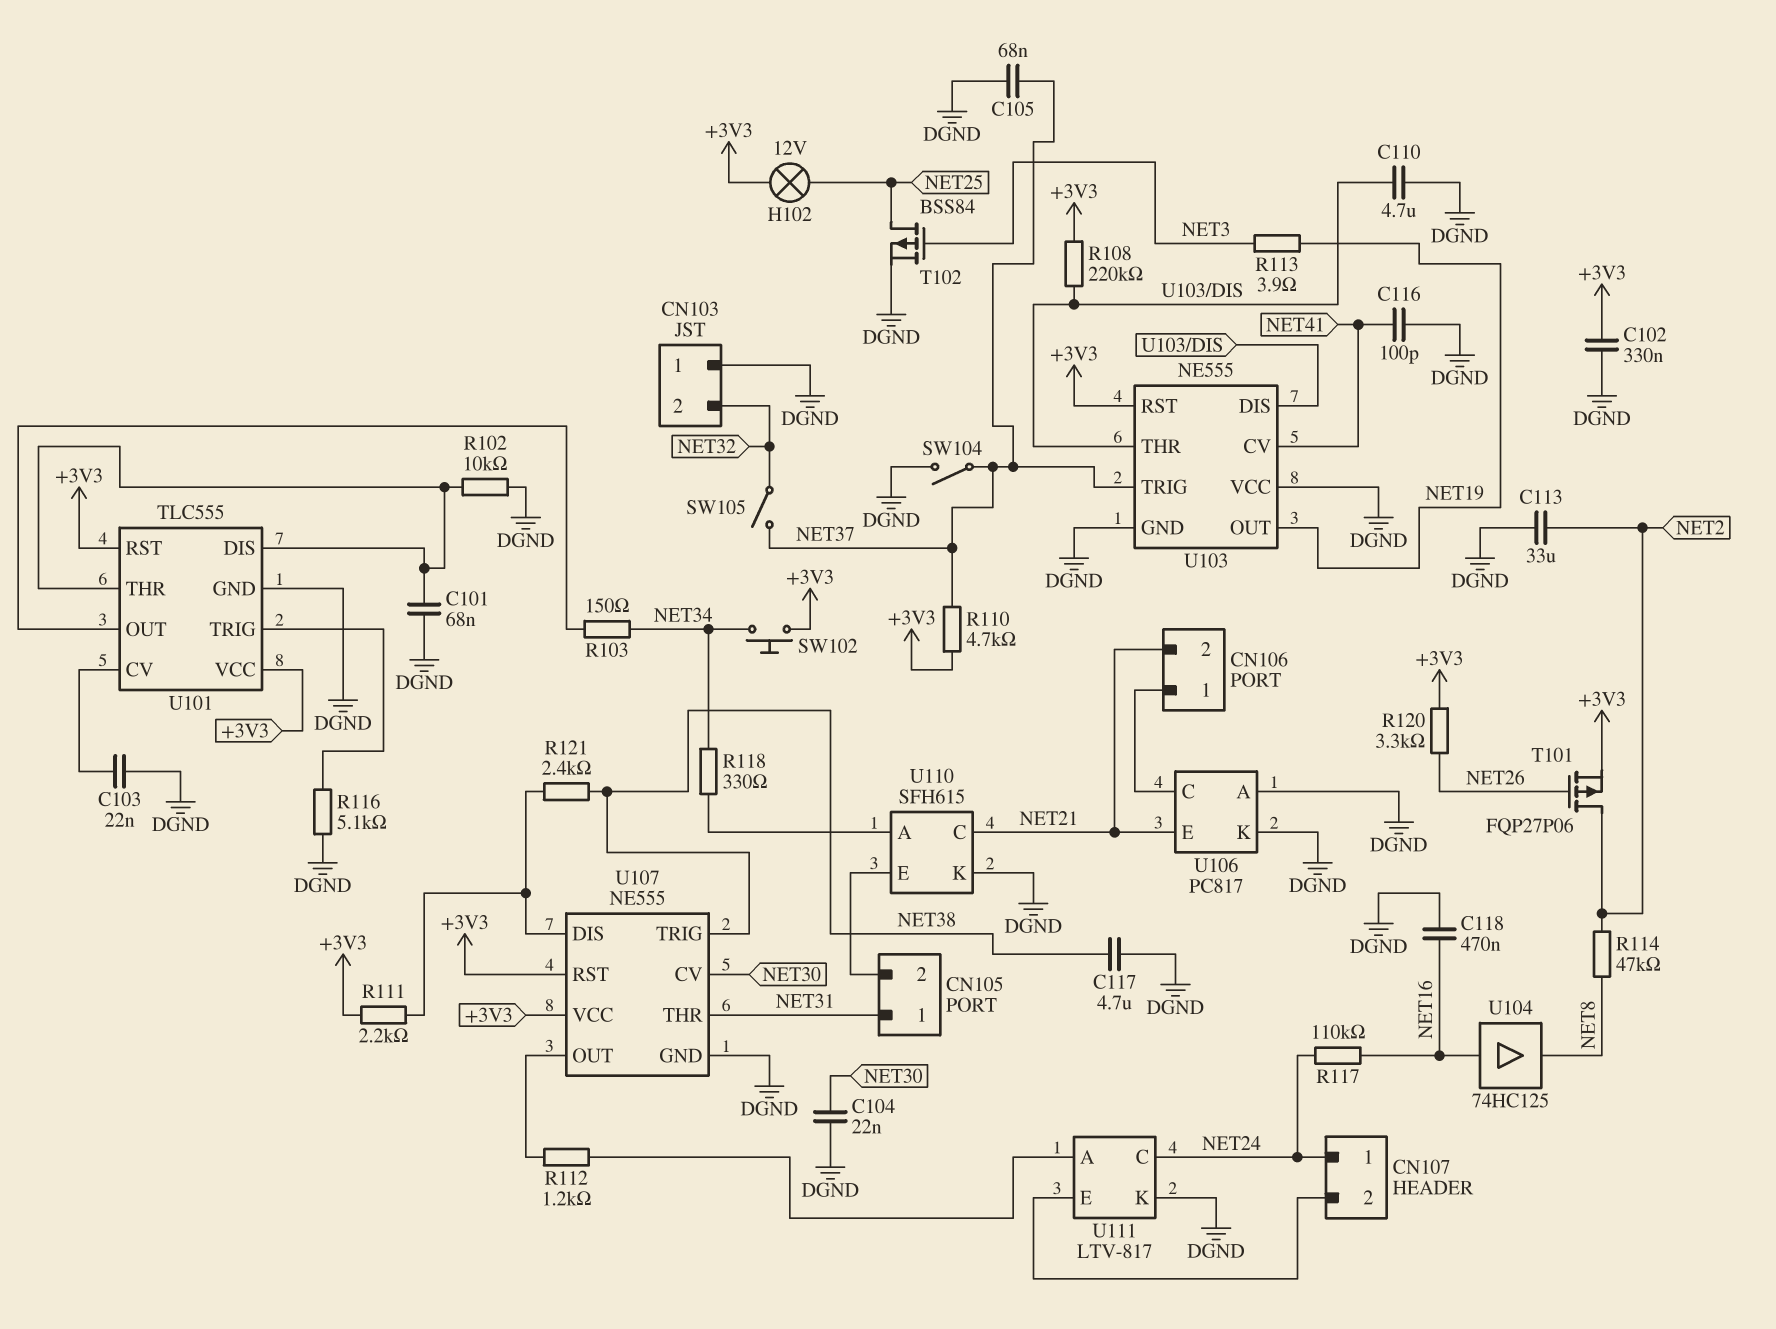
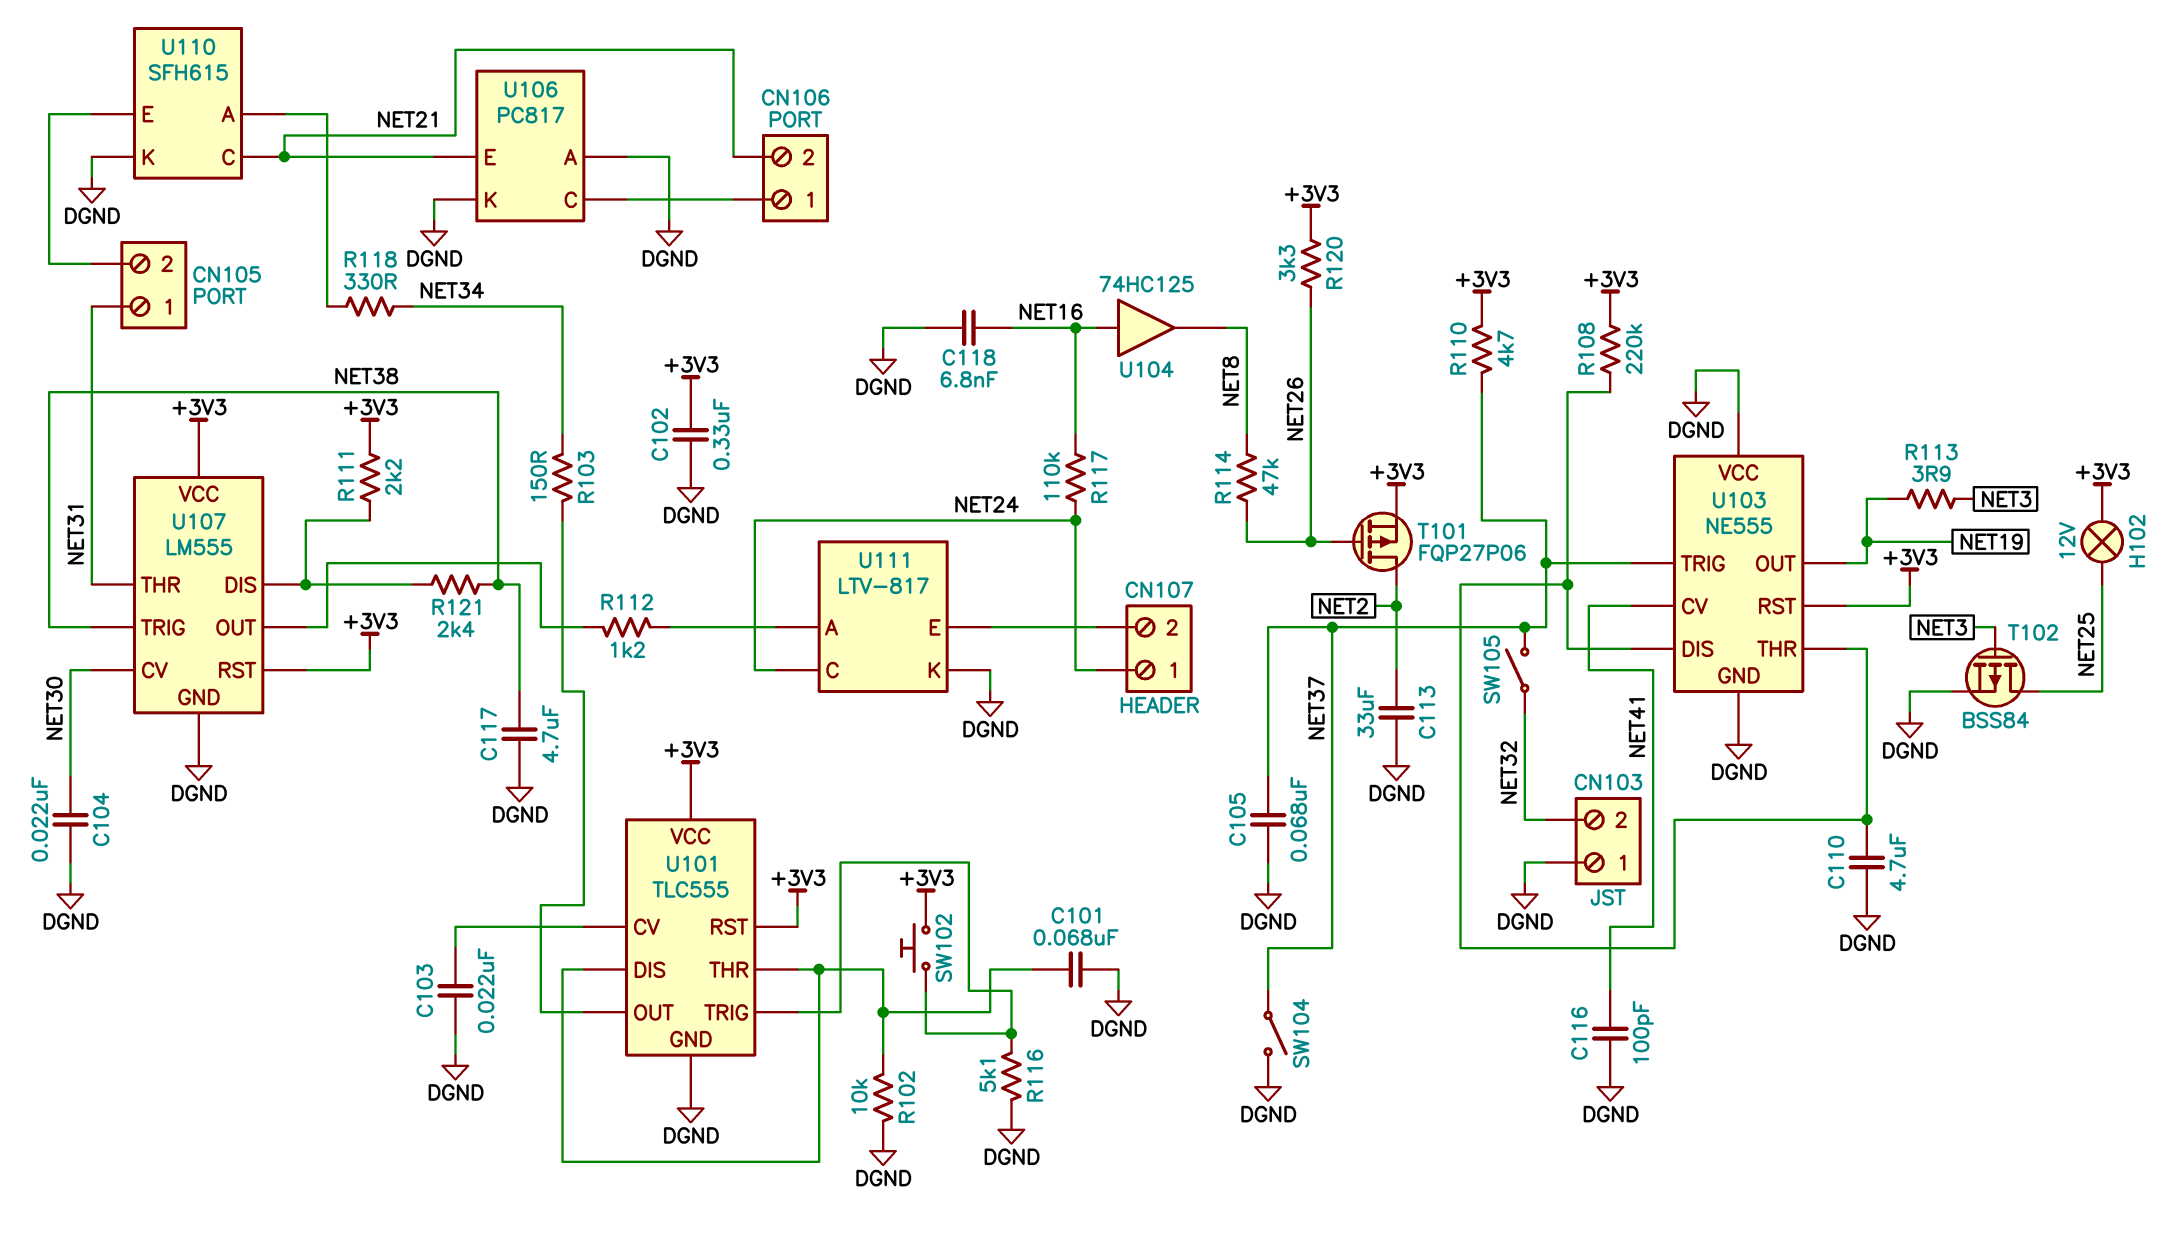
C118: 470nF (DGND, NET16) -> 6.8nF (DGND, NET16)
R114: 47k (NET2, NET8) -> 47k (NET8, NET26)
SW102: button (+3V3, NET34) -> button (+3V3, U101/TRIG)
U107: NE555 -> LM555

